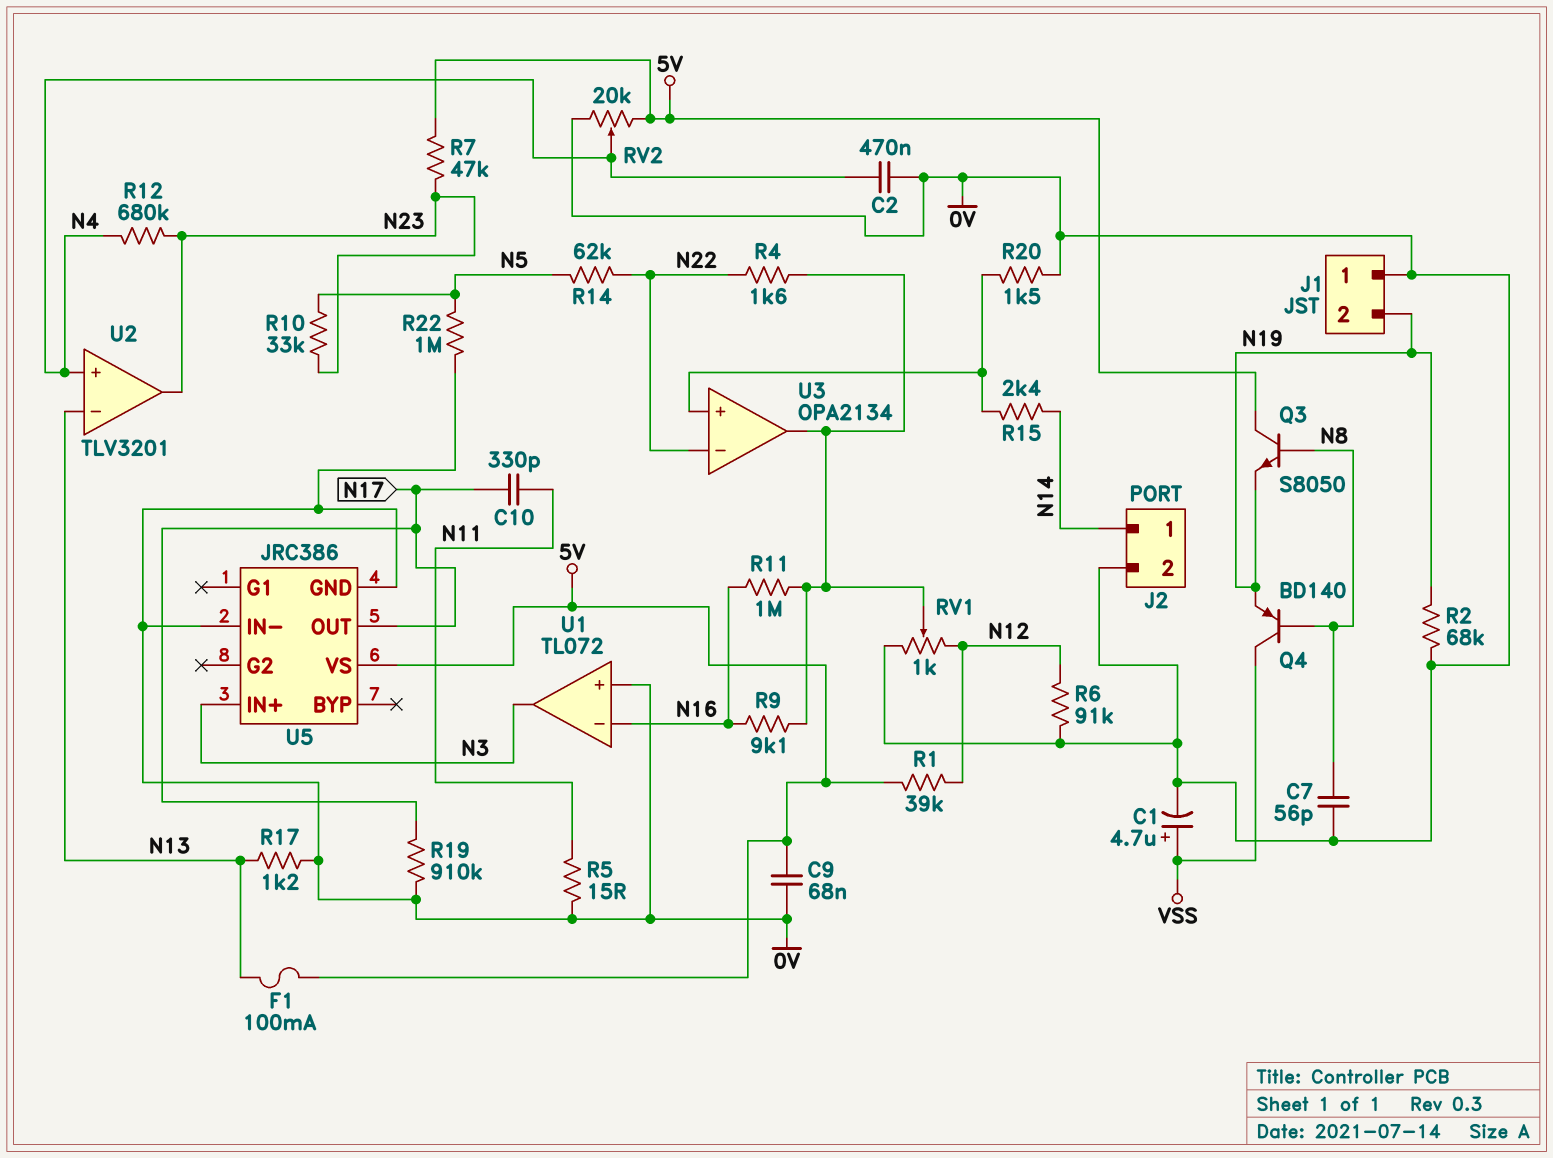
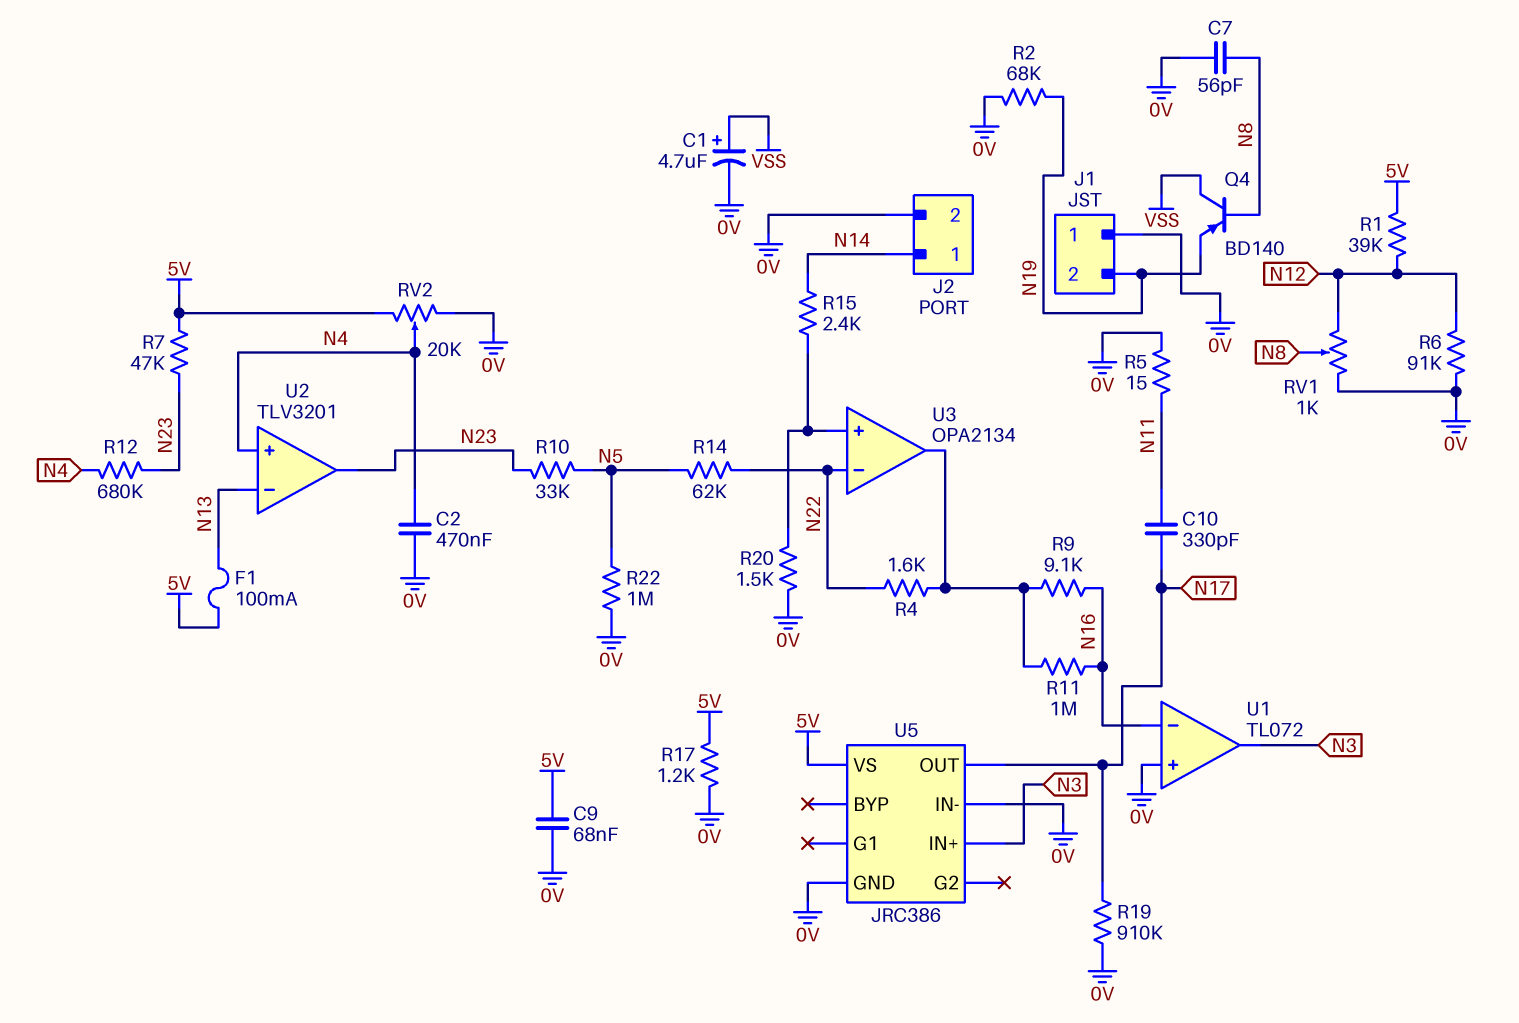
Q3: NPN S8050 (B N8, C 5V, E N19) -> none
R17: 1.2k (0V, N13) -> 1.2k (0V, 5V)
RV1: 1k (0V, N12, wiper U3/out) -> 1k (0V, N12, wiper N8)

